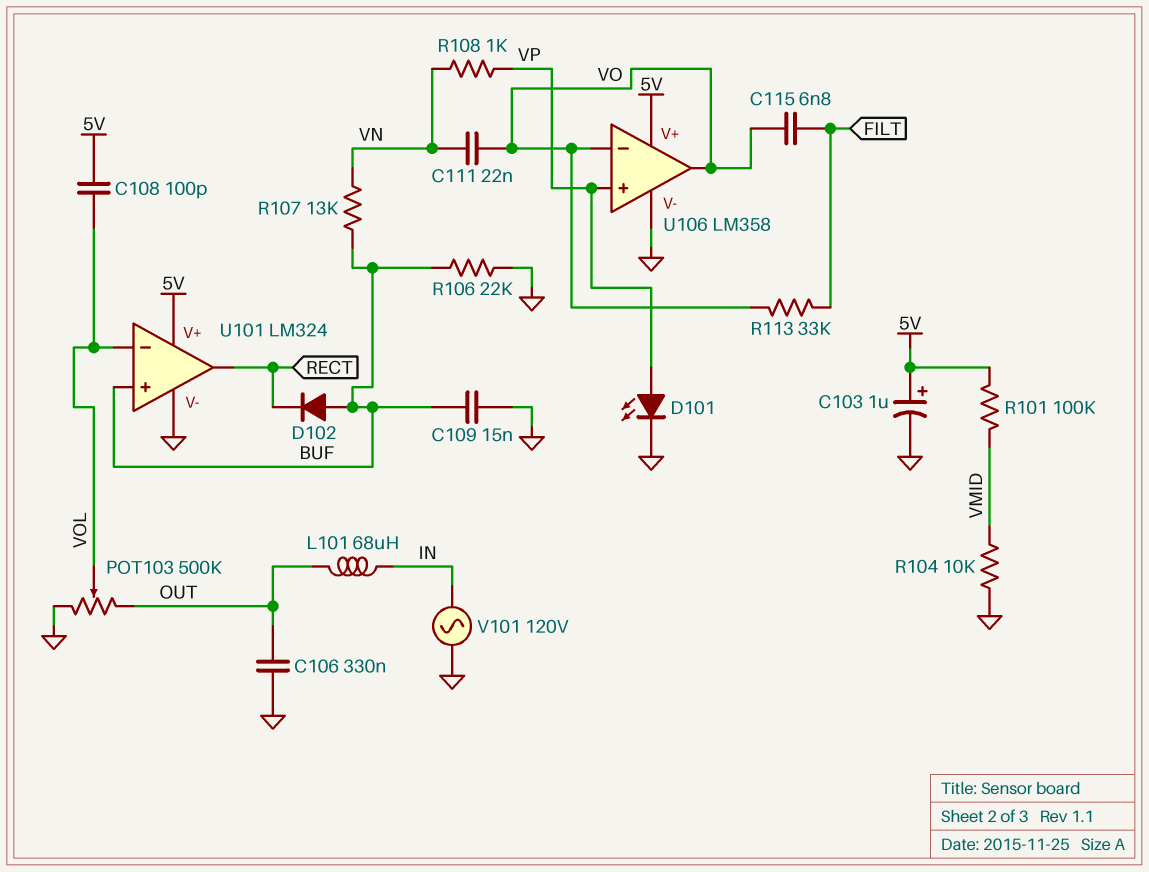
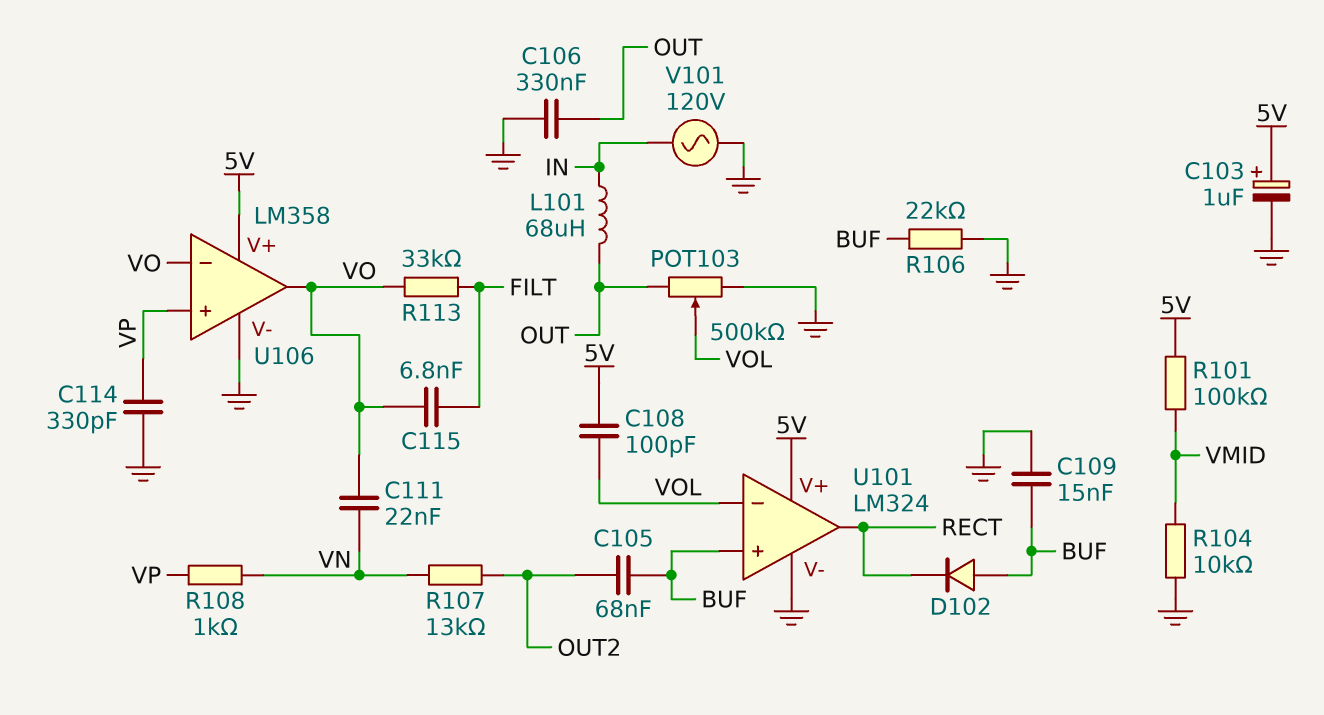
C105: none -> 68nF (BUF, OUT2)
C114: none -> 330pF (GND, VP)
D101: LED (A VP, K GND) -> none
R107: 13k (BUF, VN) -> 13k (OUT2, VN)

